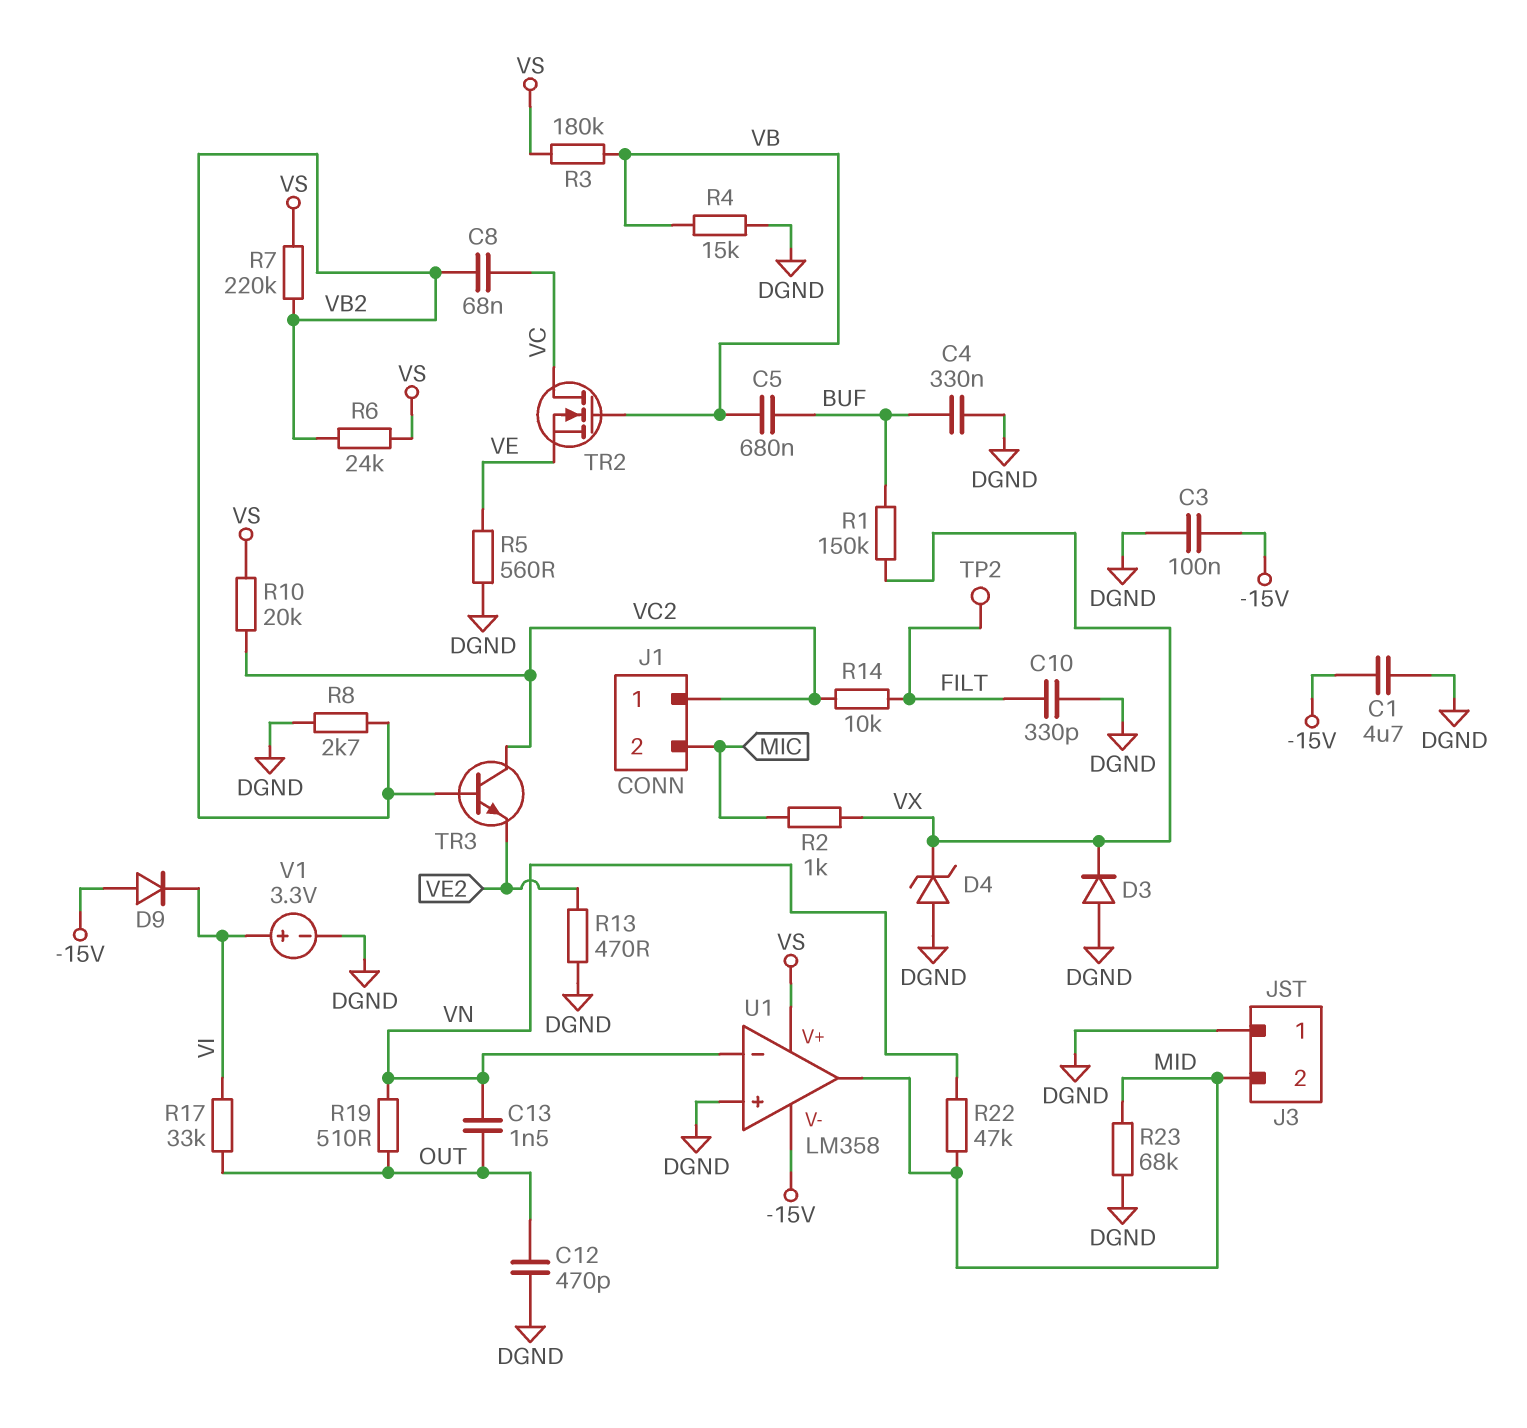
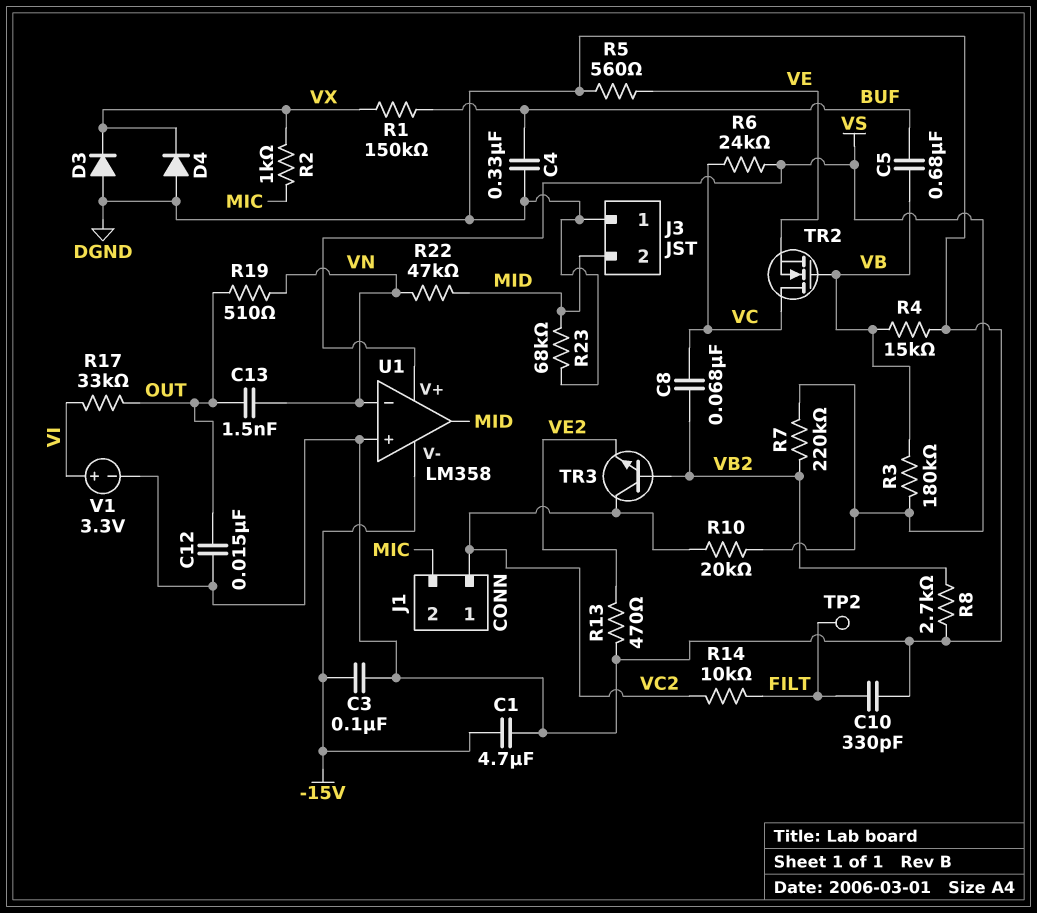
C12: 470pF (DGND, OUT) -> 15nF (DGND, OUT)
D4: zener (A DGND, K VX) -> diode (A DGND, K VX)
D9: diode (A -15V, K VI) -> none
R6: 24k (VB2, VS) -> 24k (VC, VS)

